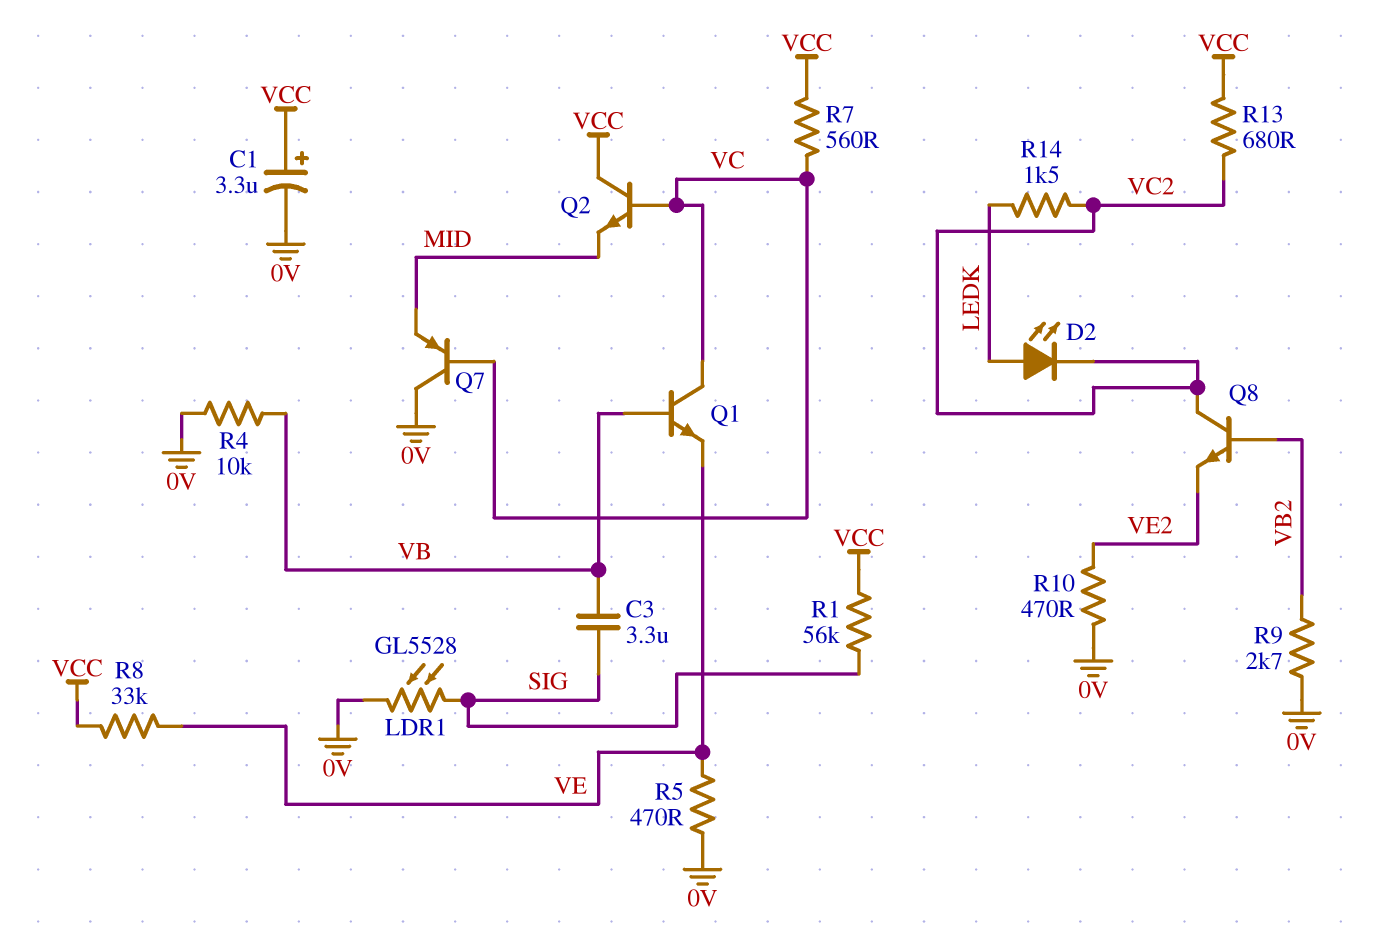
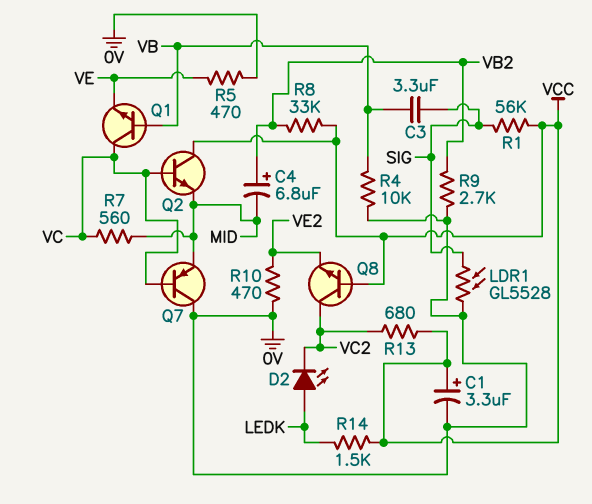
C4: none -> 6.8uF (plus VB2, minus MID)
Q8: NPN (B VB2, C VC2, E VE2) -> NPN (B VCC, C VC2, E VE2)
R7: 560 (VC, VCC) -> 560 (MID, VC)
R8: 33k (VCC, VE) -> 33k (VB2, VCC)
R14: 1.5k (LEDK, VC2) -> 1.5k (LEDK, VCC)

